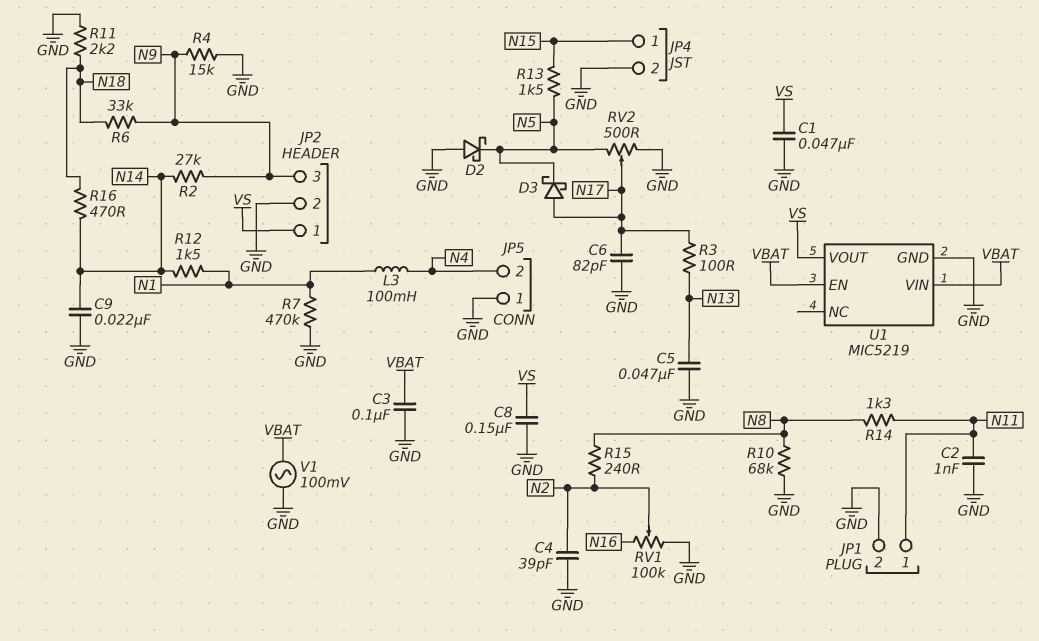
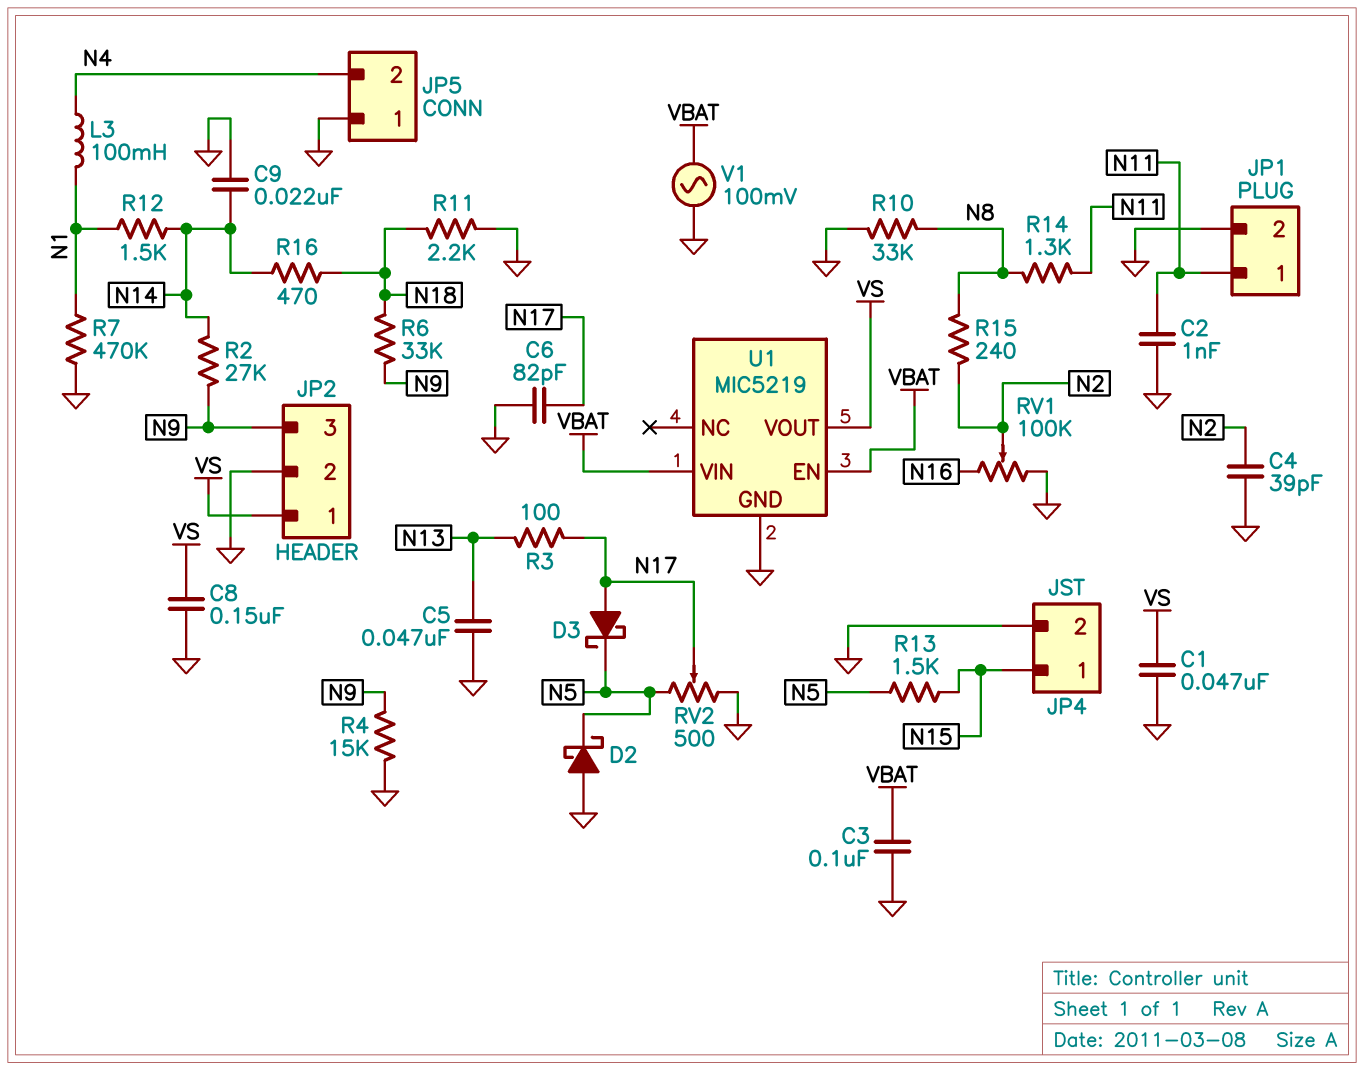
R10: 68k (GND, N8) -> 33k (GND, N8)

